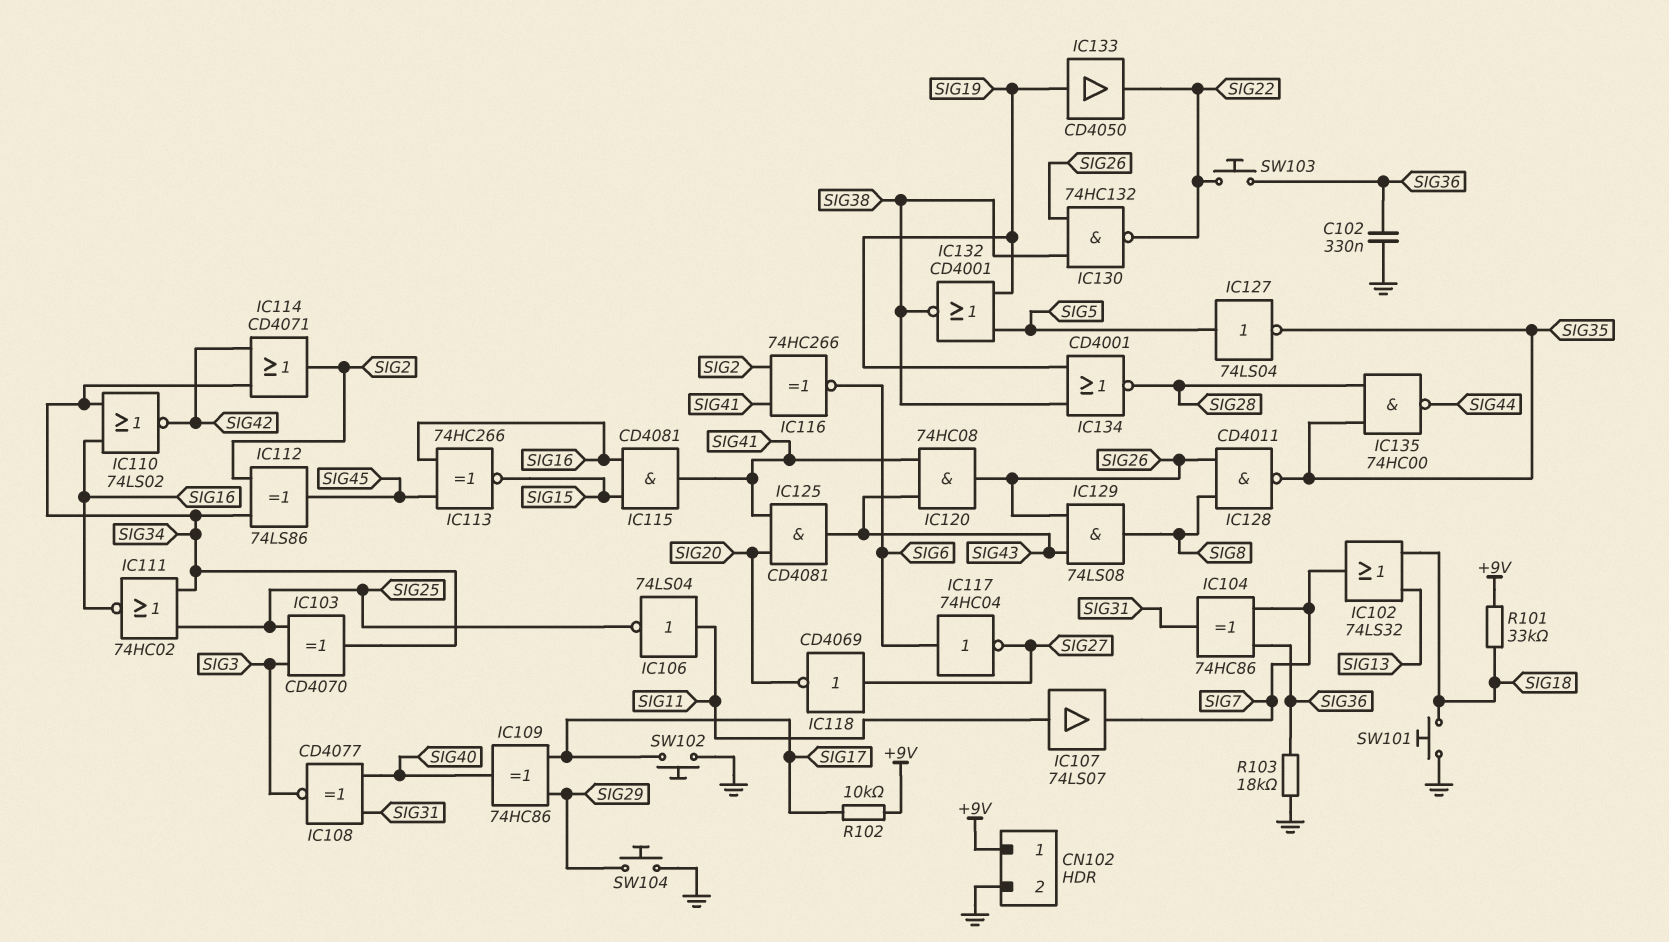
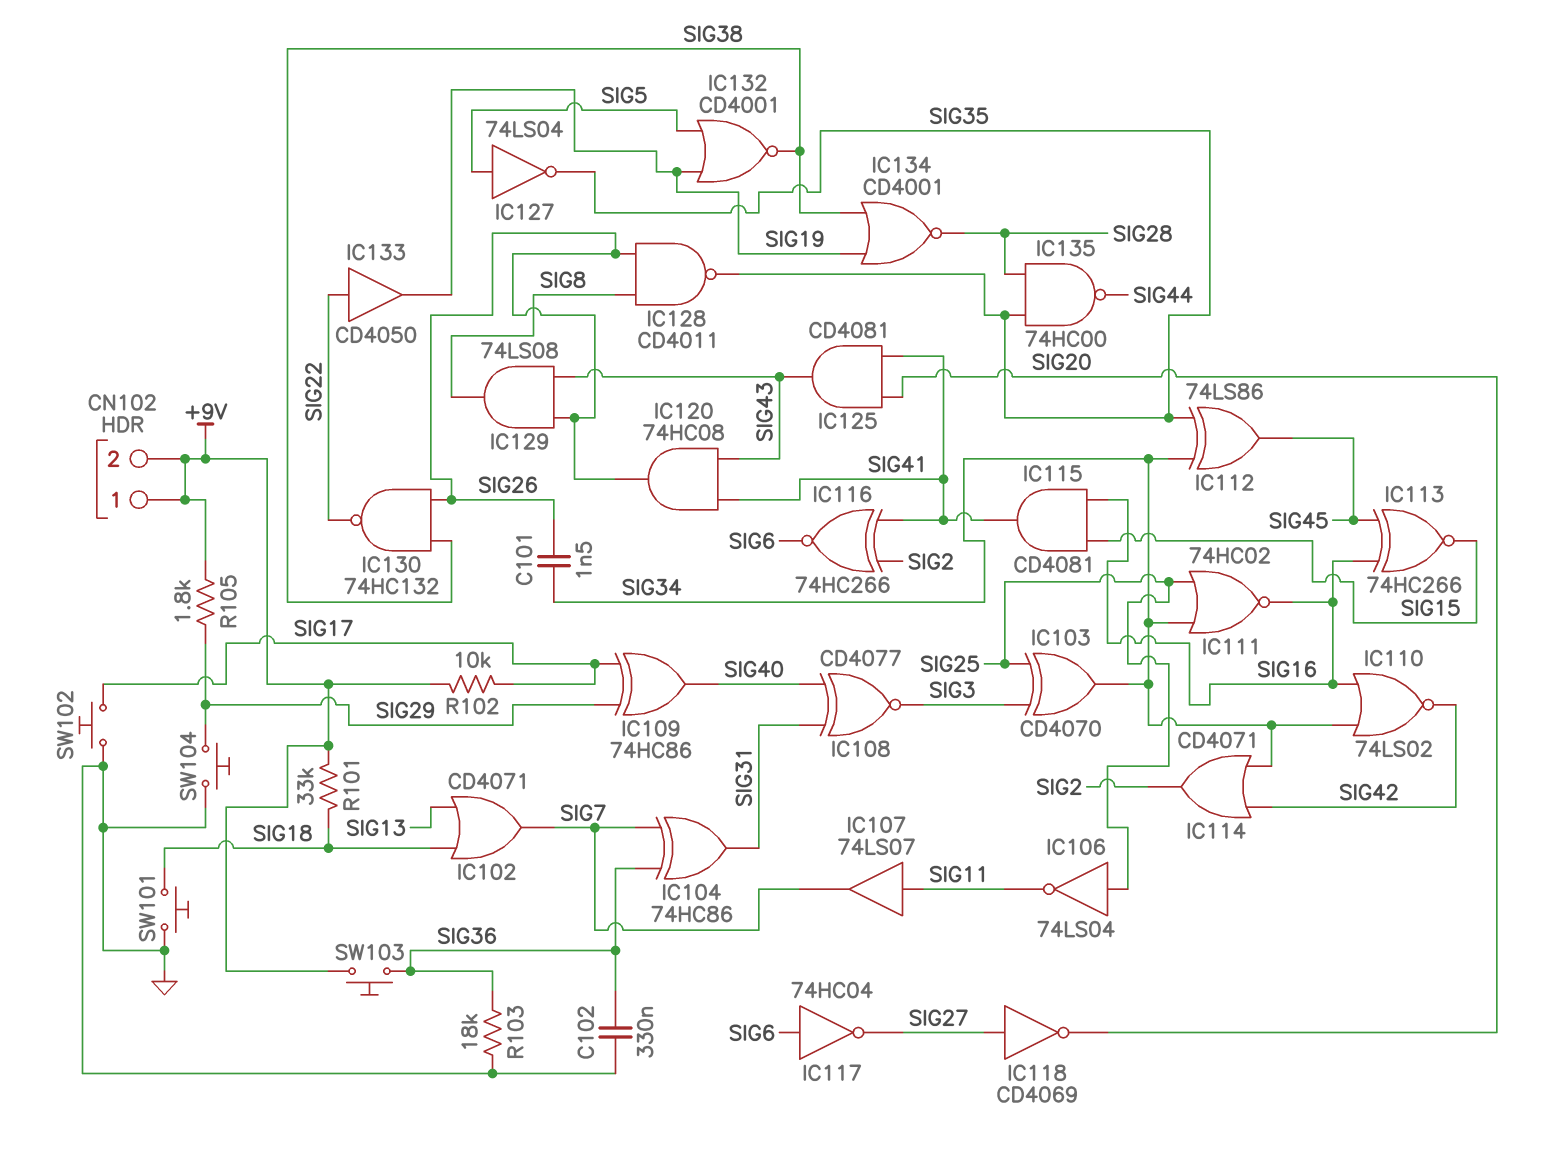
C101: none -> 1.5nF (SIG26, SIG34)
CN102 pin 2: GND -> +9V
IC102: OR 74LS32 (in SIG13, in SIG18, out SIG7) -> OR CD4071 (in SIG13, in SIG18, out SIG7)
IC106: NOT 74LS04 (in SIG11, out SIG25) -> NOT 74LS04 (in SIG25, out SIG11)
IC112: XOR 74LS86 (in SIG2, in SIG34, out SIG45) -> XOR 74LS86 (in SIG34, in SIG35, out SIG45)
IC133: buffer CD4050 (in SIG19, out SIG22) -> buffer CD4050 (in SIG22, out SIG19)
R105: none -> 1.8k (+9V, SIG29)
SW103: button (SIG22, SIG36) -> button (+9V, SIG36)

